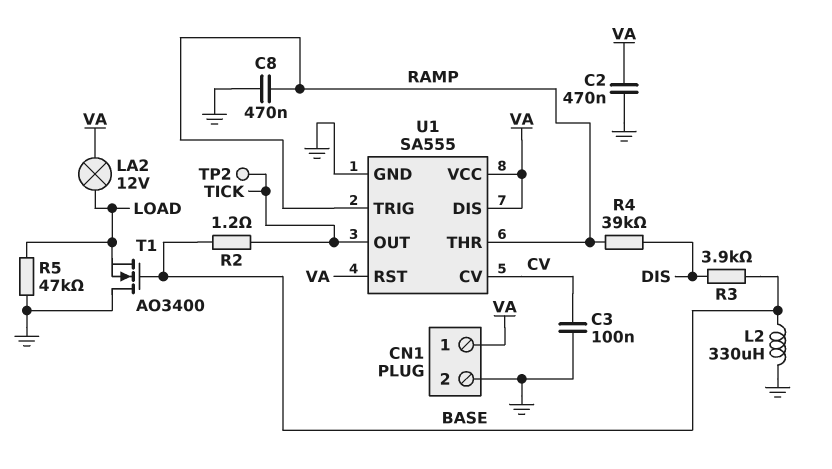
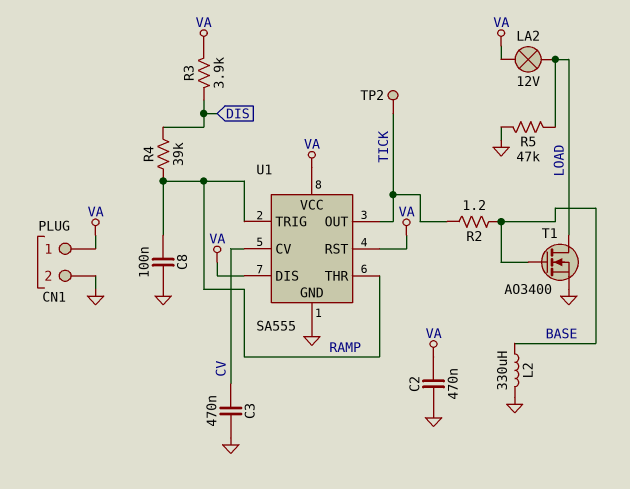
C3: 100nF (CV, GND) -> 470nF (CV, GND)
C8: 470nF (GND, RAMP) -> 100nF (GND, RAMP)
R3: 3.9k (BASE, DIS) -> 3.9k (DIS, VA)
T1: NMOS AO3400 (G BASE, D GND, S LOAD) -> NMOS AO3400 (G BASE, D LOAD, S GND)

